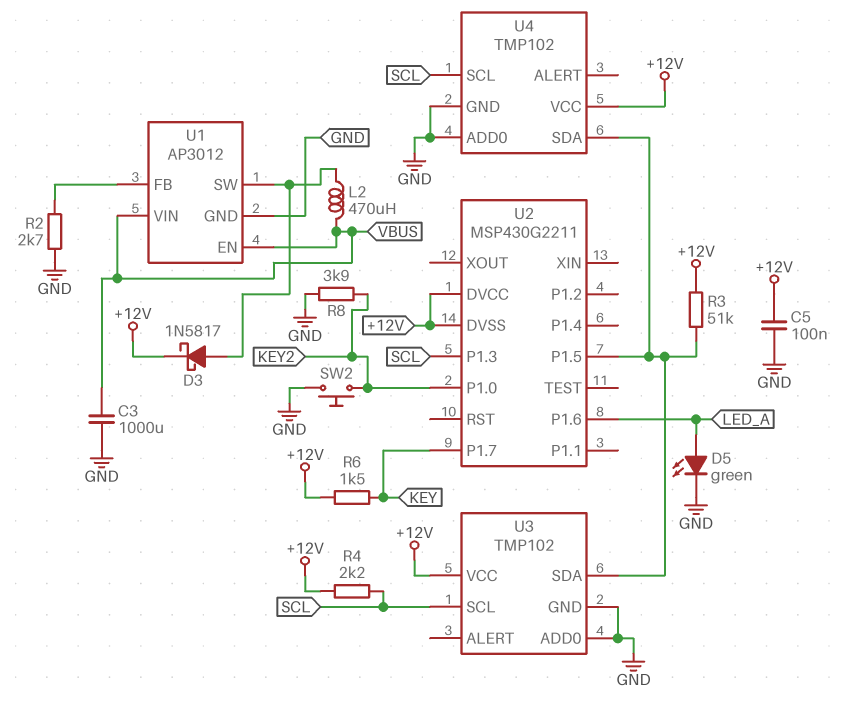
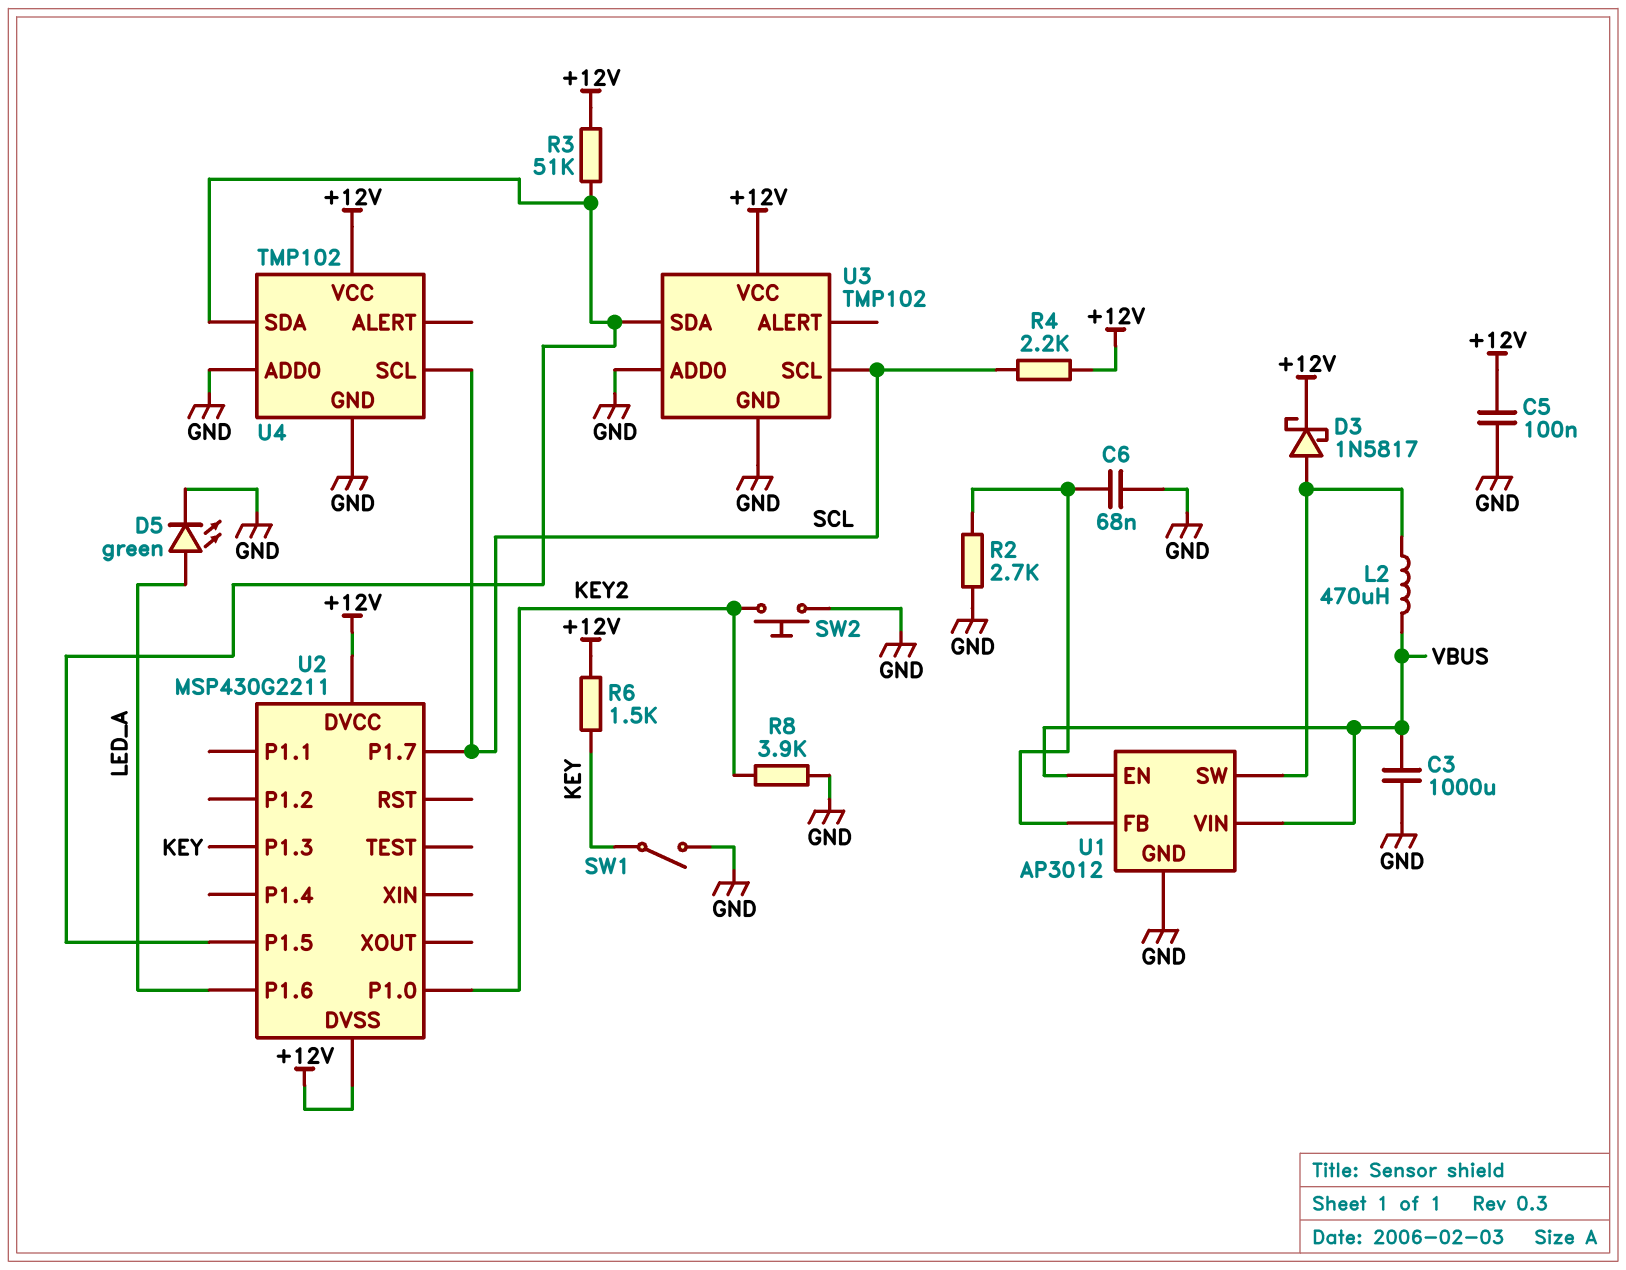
C6: none -> 68nF (GND, U1/FB)
SW1: none -> switch (GND, KEY)
U2 pin P1.3: SCL -> KEY
U2 pin P1.7: KEY -> SCL

